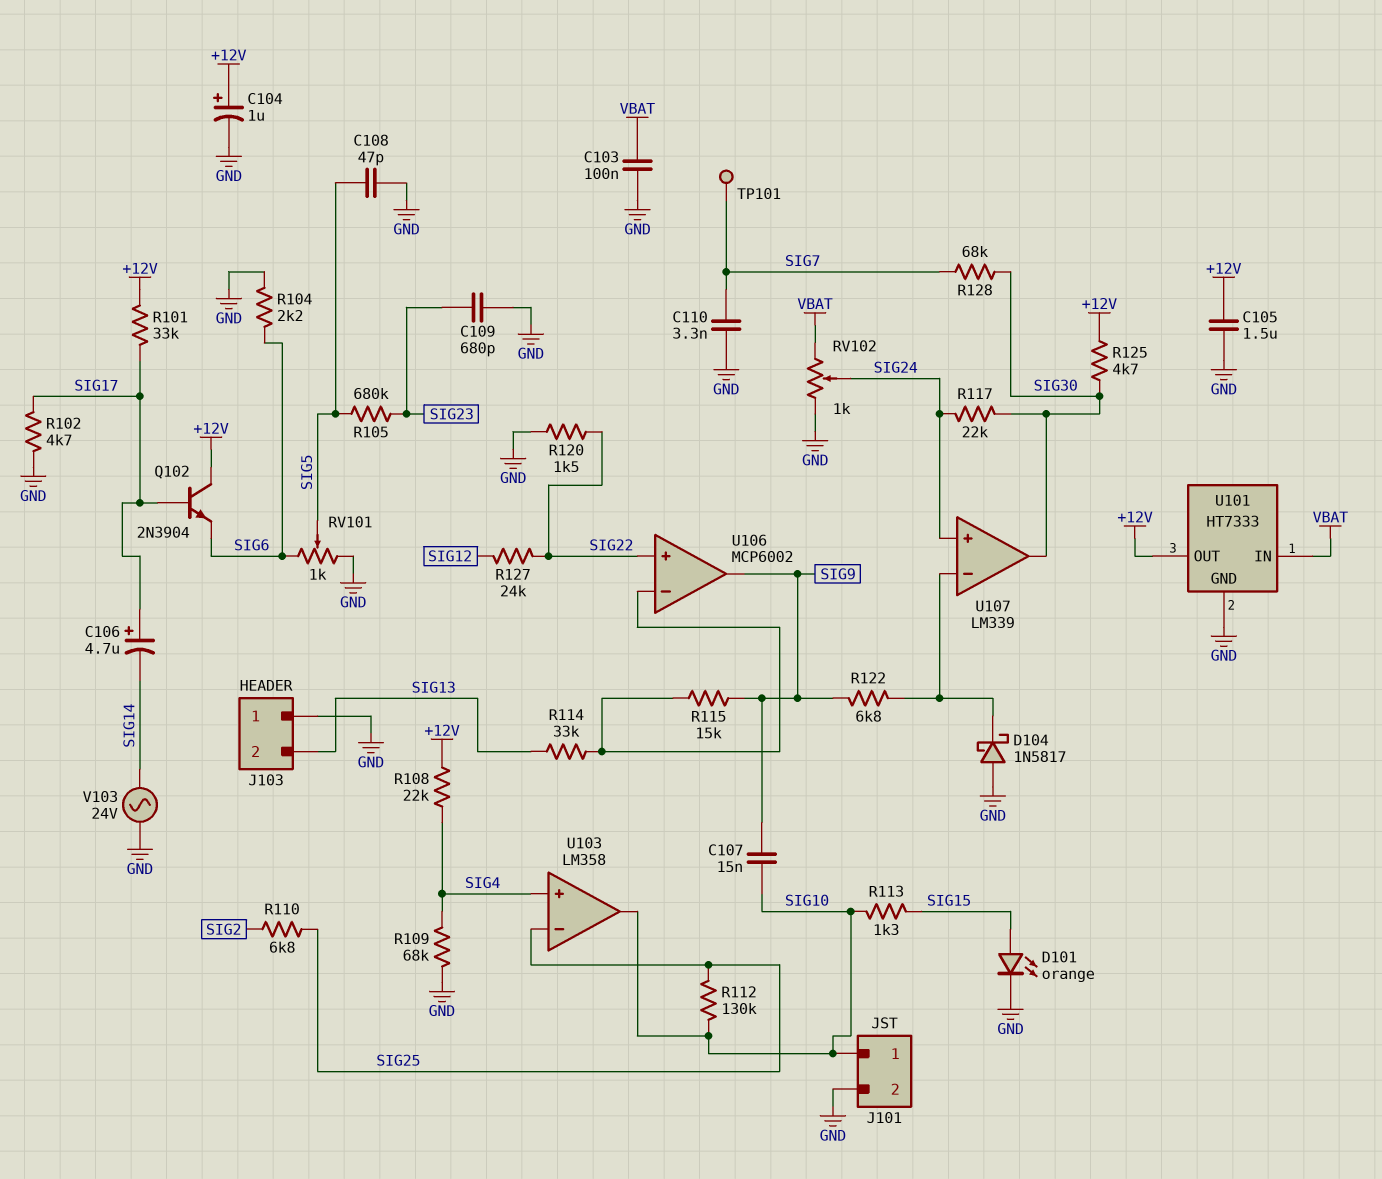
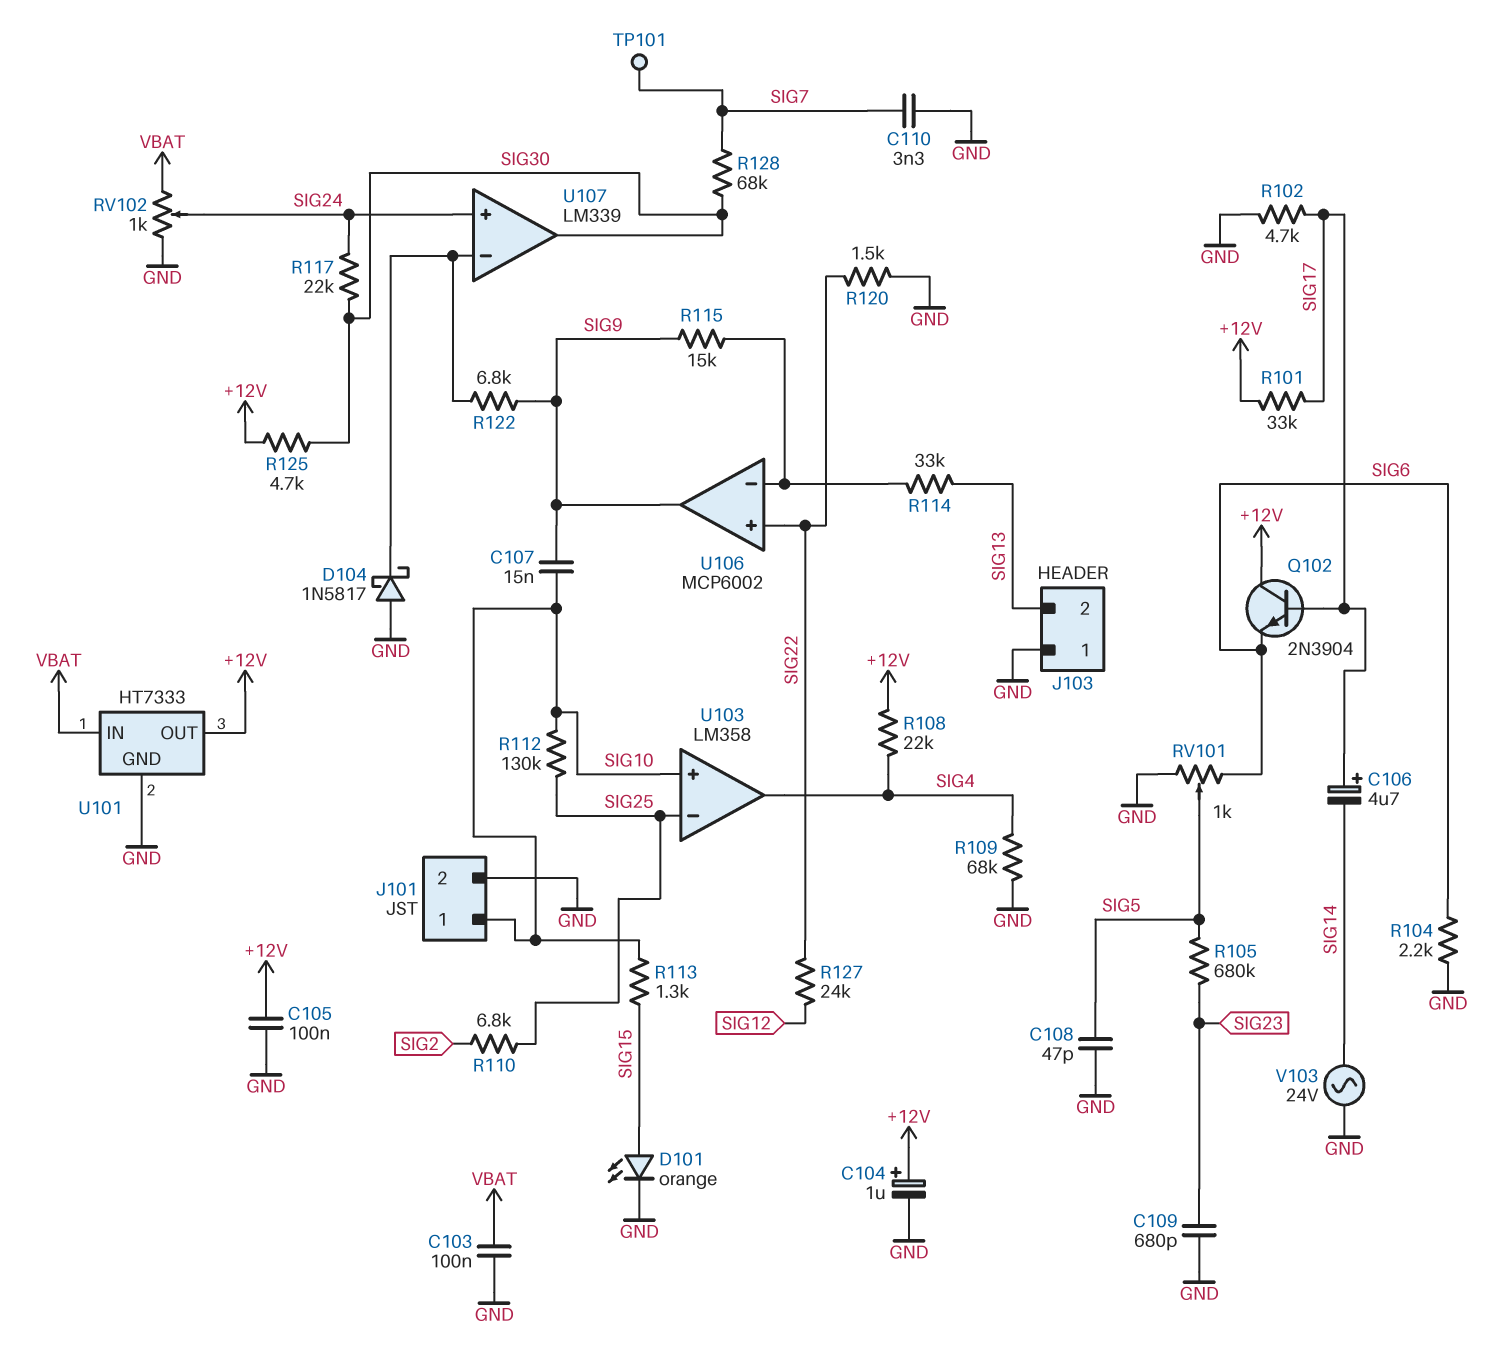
C105: 1.5uF (+12V, GND) -> 100nF (+12V, GND)
U103 pin in+: SIG4 -> SIG10
U103 pin out: SIG10 -> SIG4

